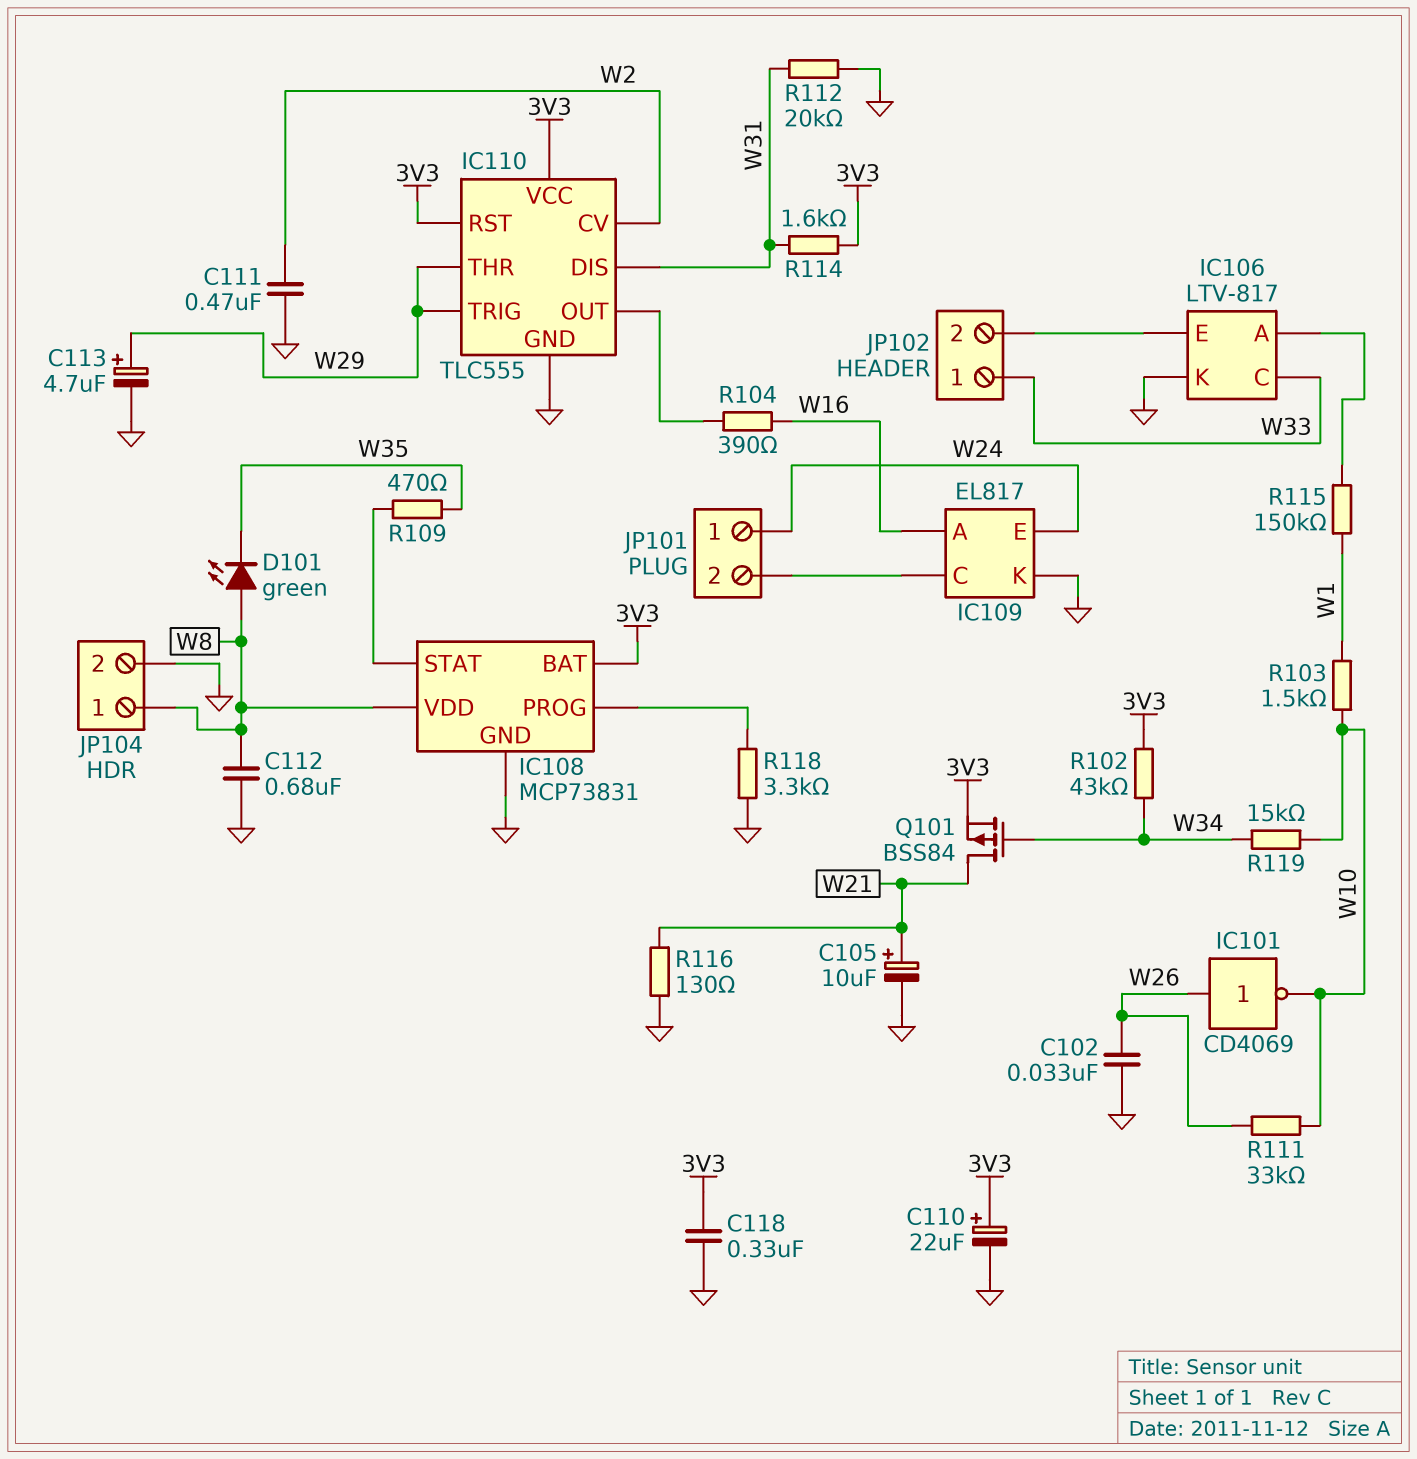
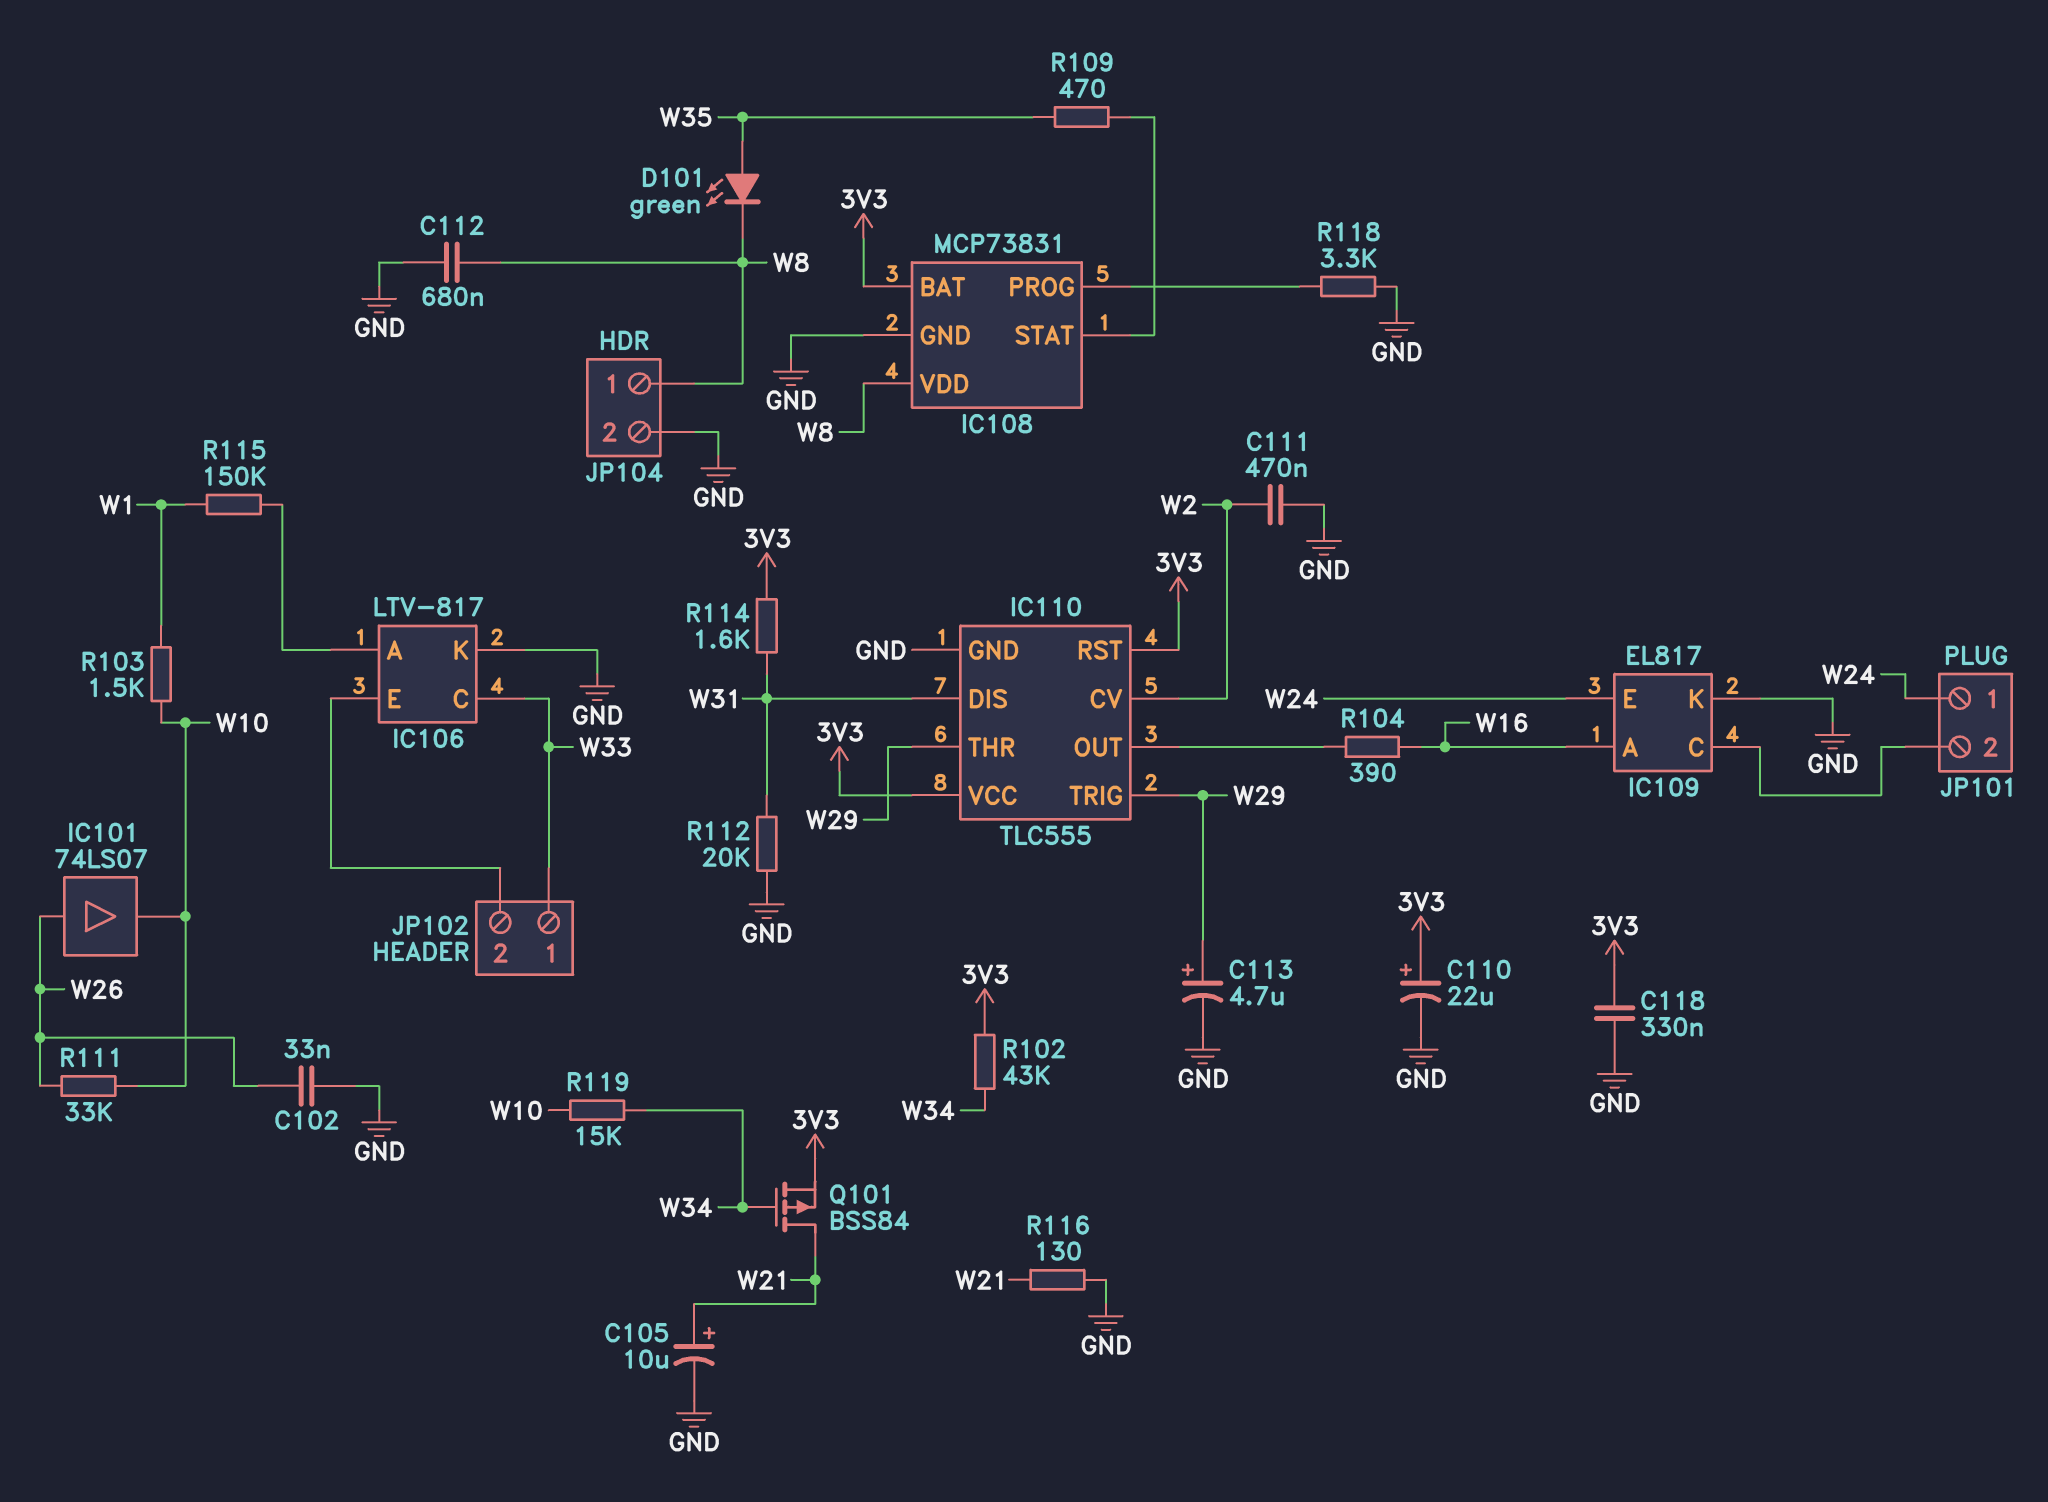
D101: LED green (A W8, K W35) -> LED green (A W35, K W8)
IC101: NOT CD4069 (in W26, out W10) -> buffer 74LS07 (in W26, out W10)

